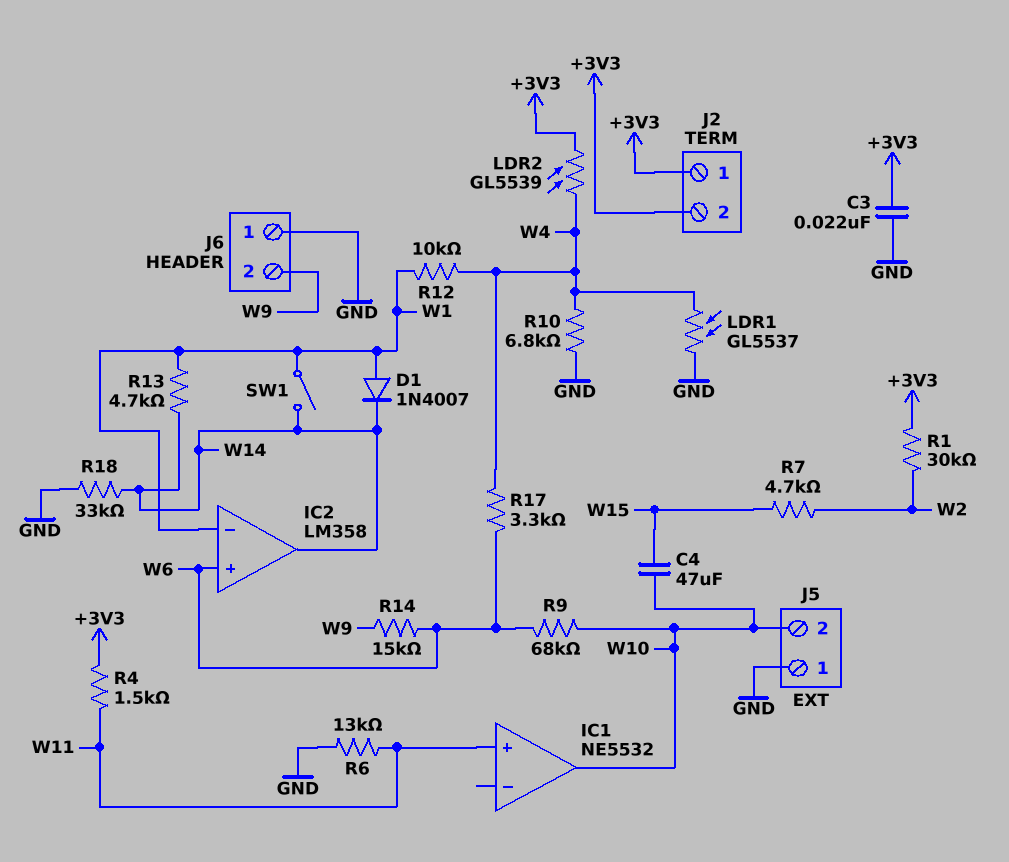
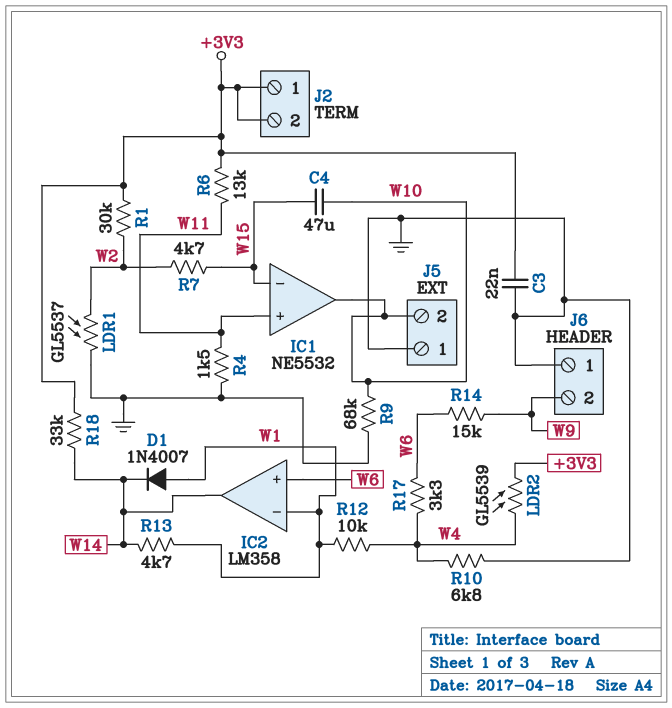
IC1 pin in-: none -> W15
LDR1: GL5537 (GND, W4) -> GL5537 (GND, W2)
R4: 1.5k (+3V3, W11) -> 1.5k (GND, W11)
R6: 13k (GND, W11) -> 13k (+3V3, W11)
R9: 68k (W6, W10) -> 68k (GND, W10)
R18: 33k (GND, W14) -> 33k (+3V3, W14)
SW1: switch (W1, W14) -> none

